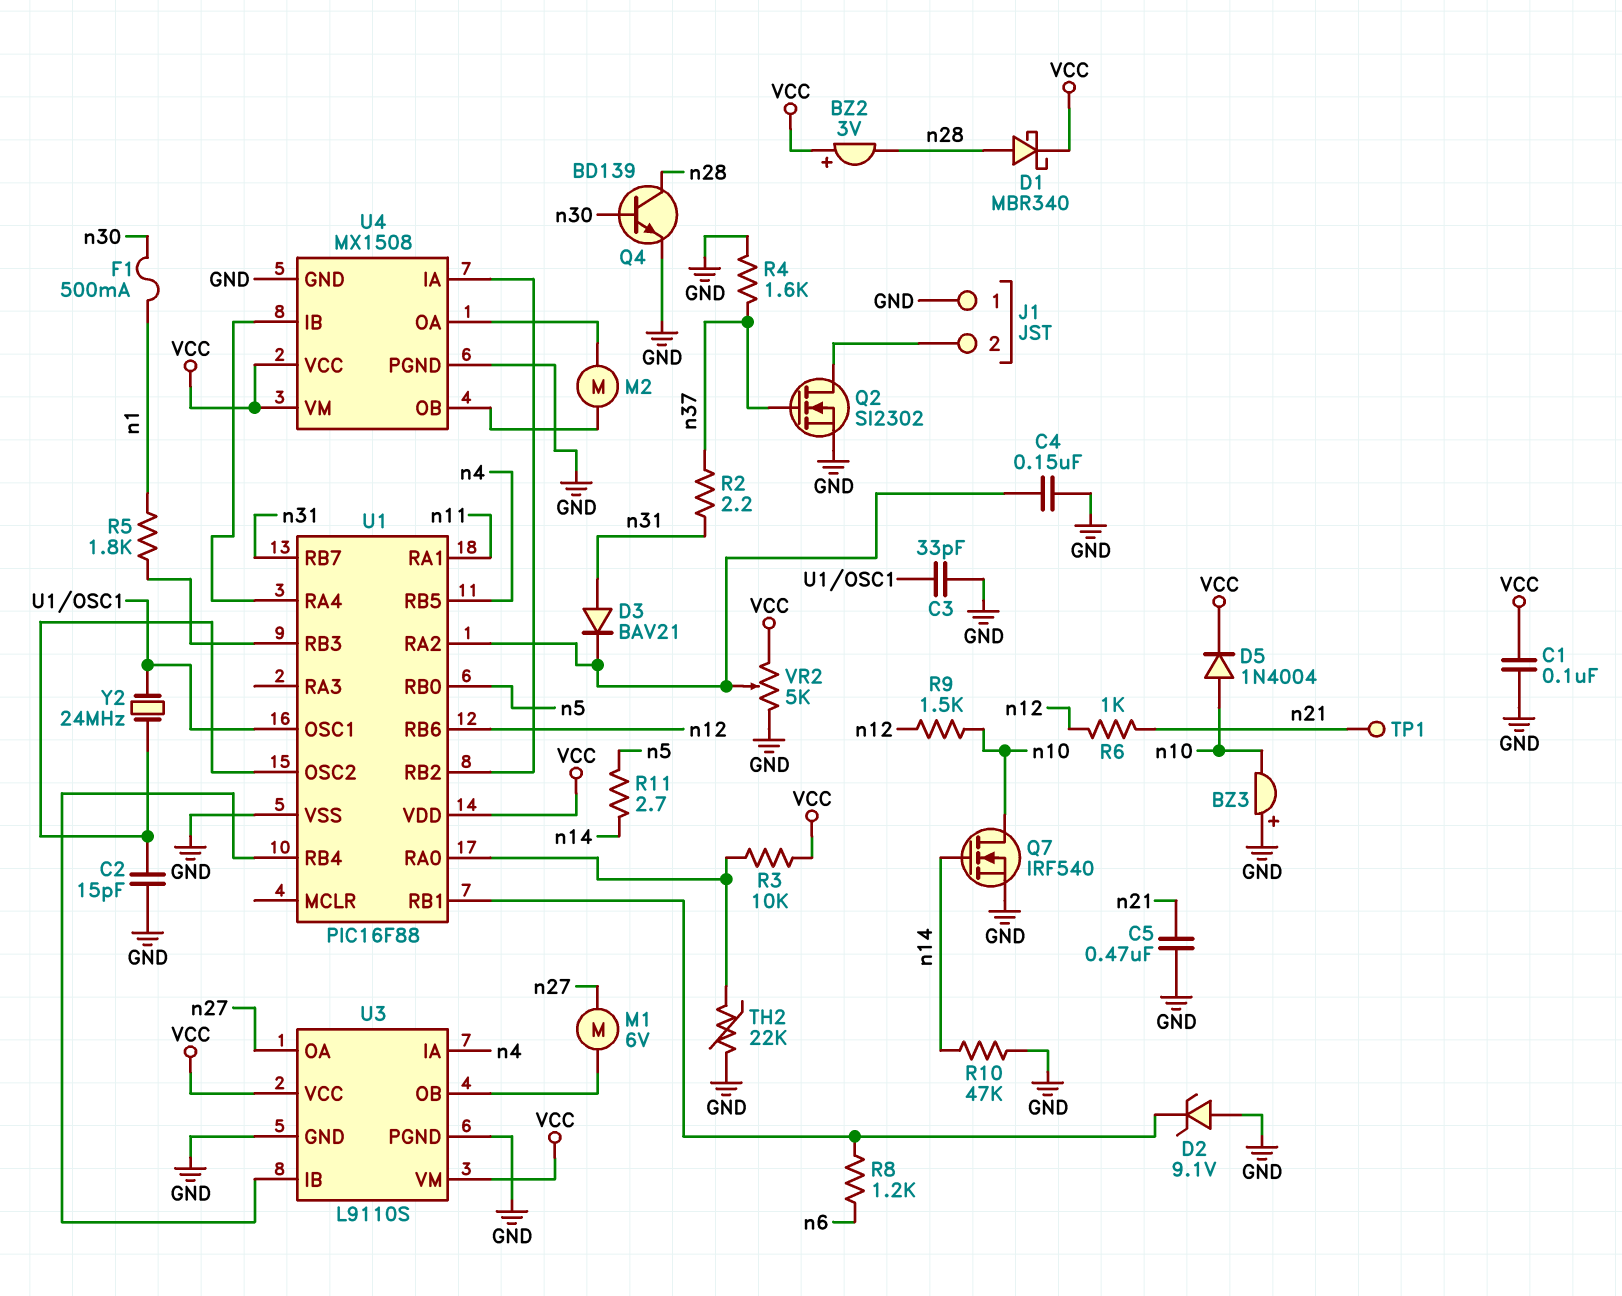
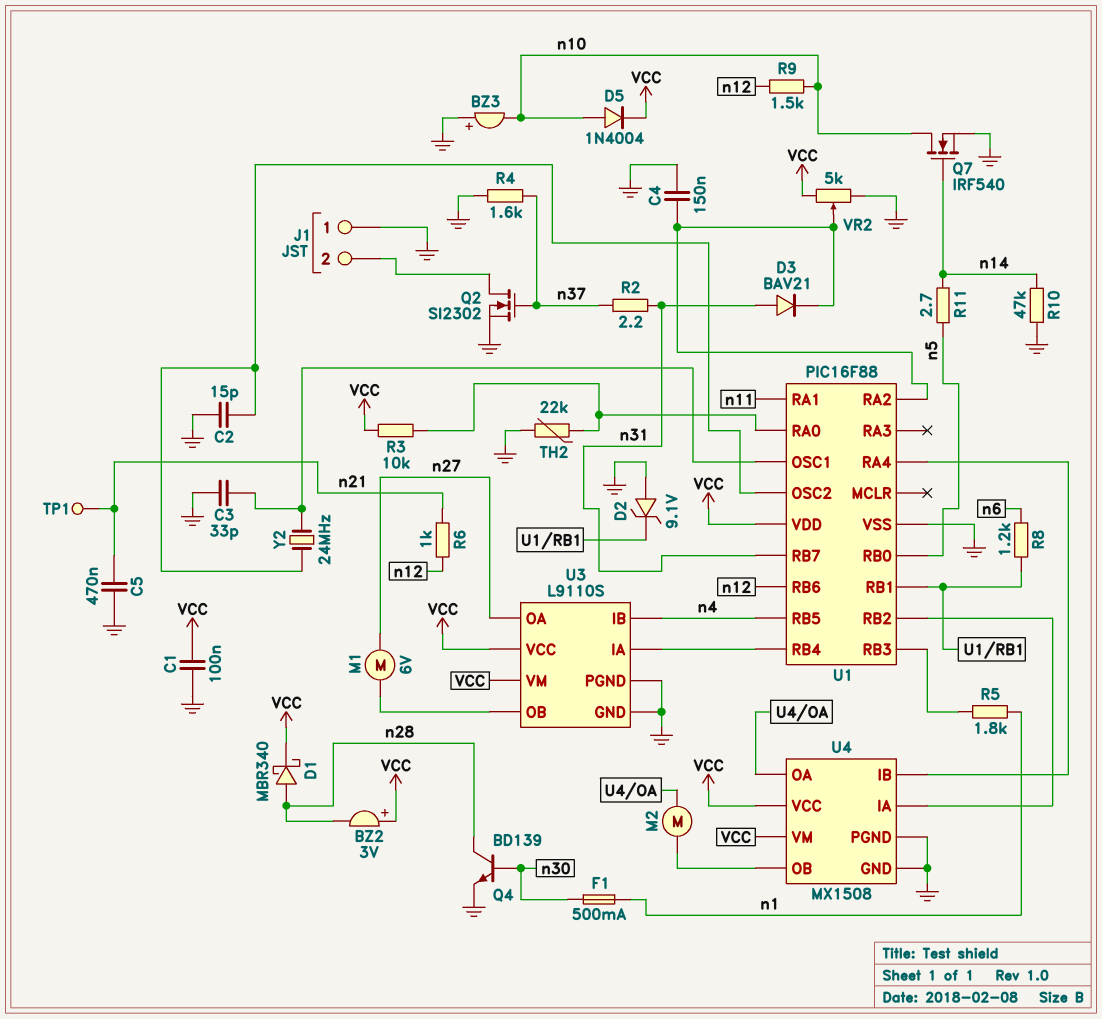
U3 pin IA: n4 -> U1/RB4
U3 pin IB: U1/RB4 -> n4

